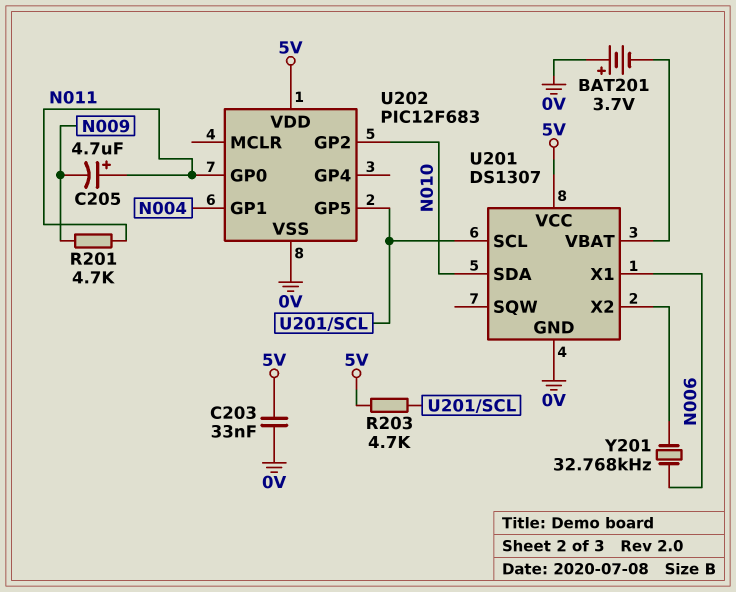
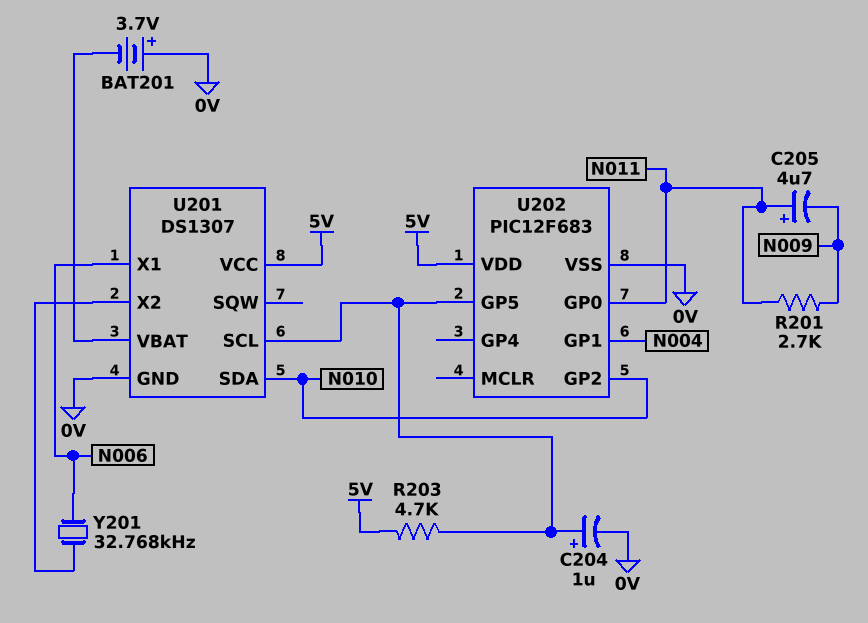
C203: 33nF (0V, 5V) -> none
C204: none -> 1uF (plus U201/SCL, minus 0V)
R201: 4.7k (N009, N011) -> 2.7k (N009, N011)

